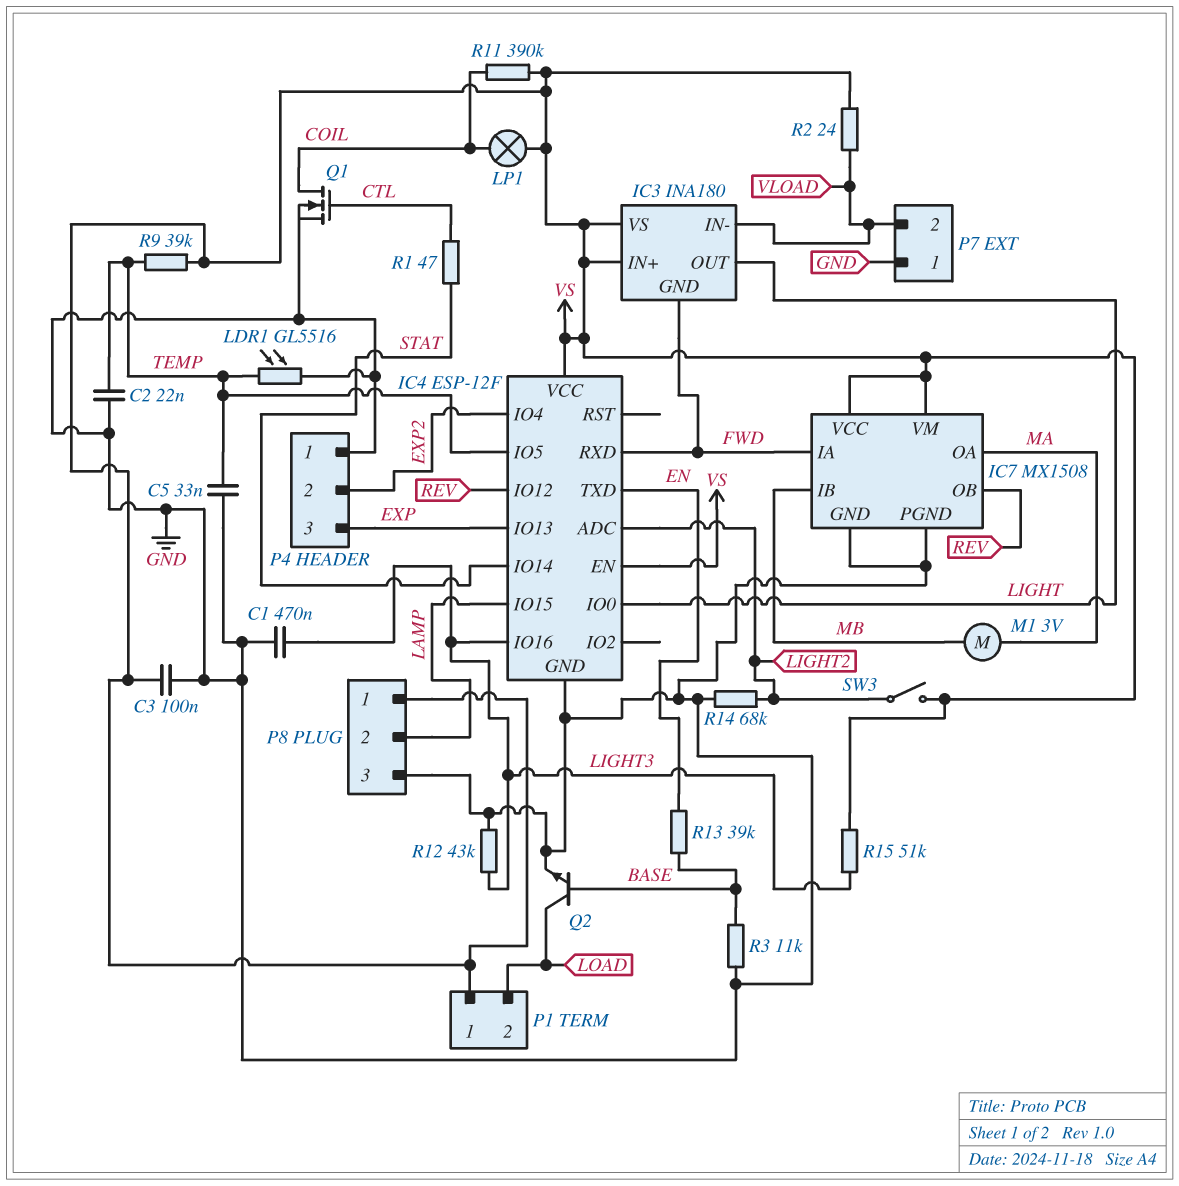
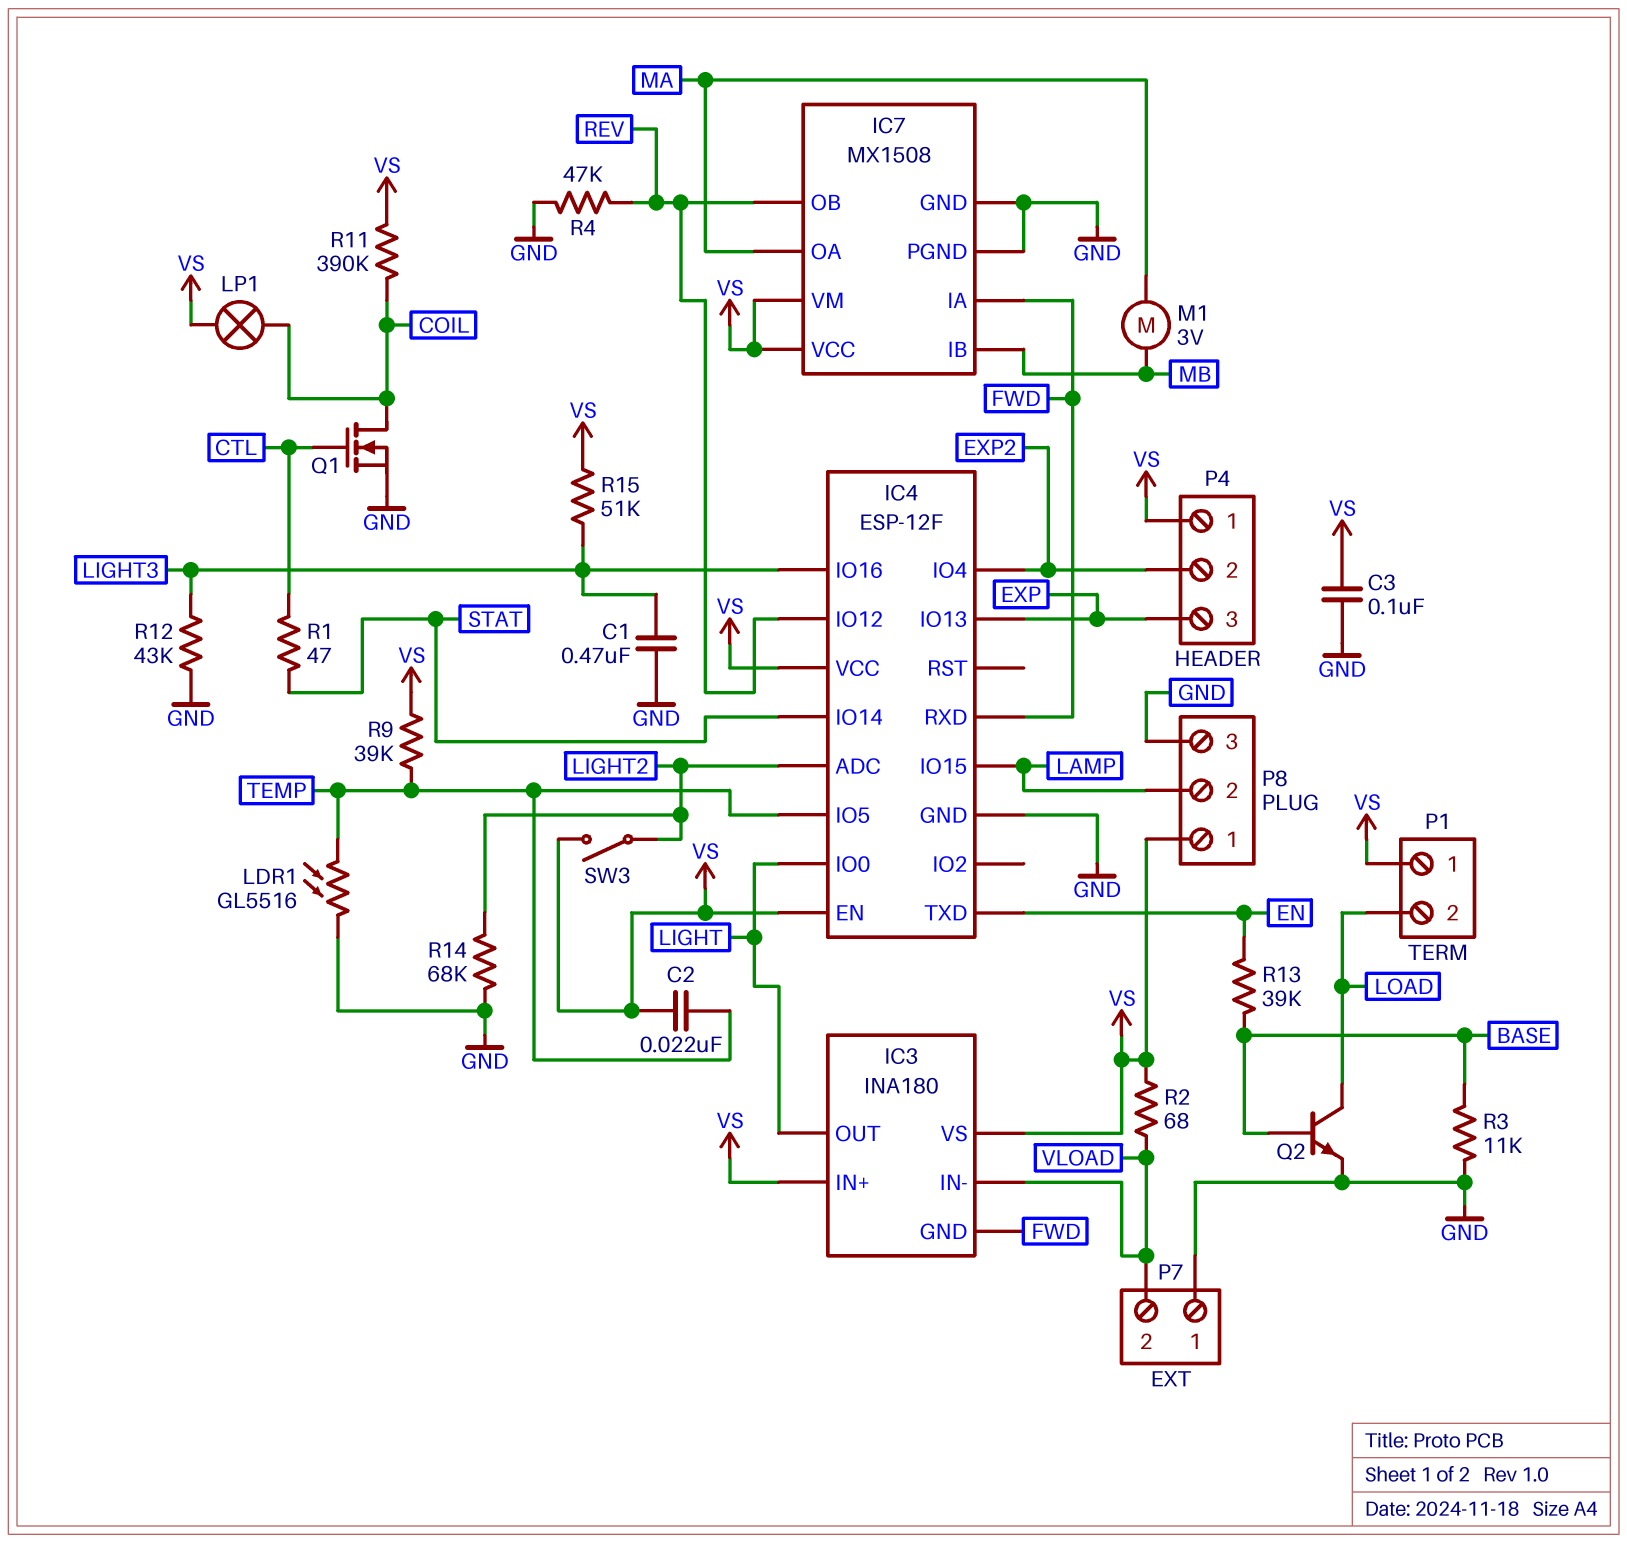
C2: 22nF (GND, TEMP) -> 22nF (TEMP, VS)
C5: 33nF (GND, TEMP) -> none
P4 pin 1: GND -> VS
R2: 24 (VLOAD, VS) -> 68 (VLOAD, VS)
R4: none -> 47k (GND, REV)

